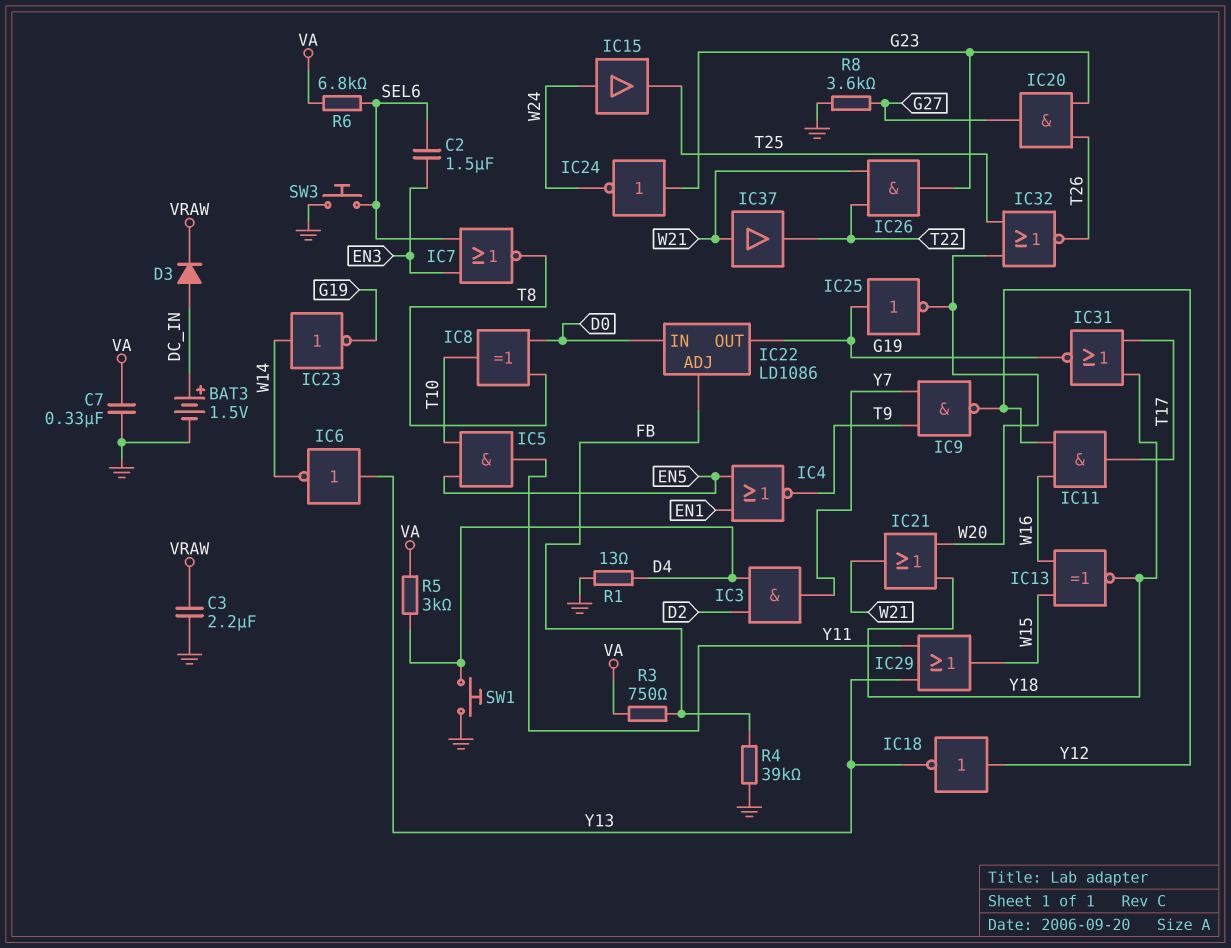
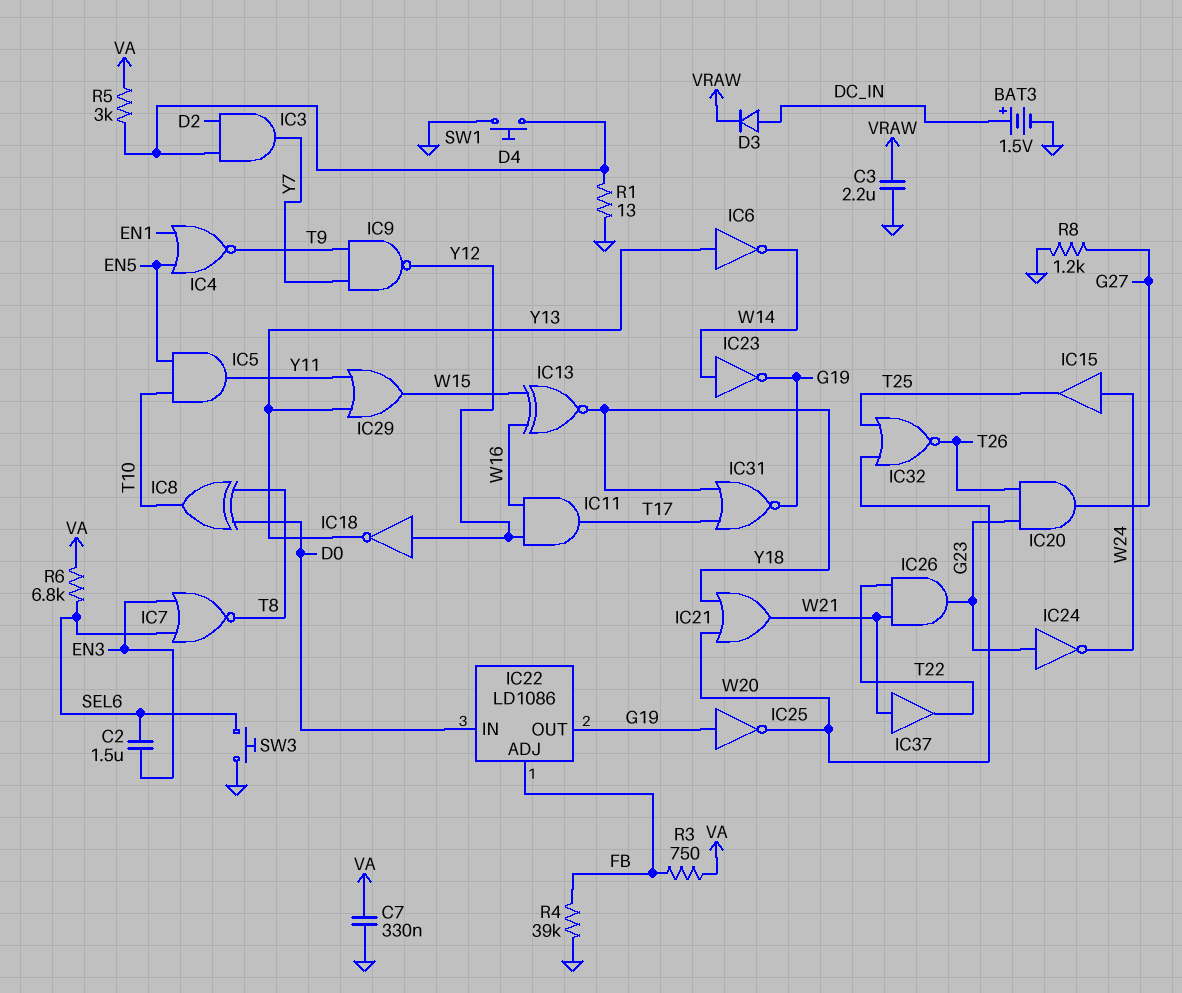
R8: 3.6k (G27, GND) -> 1.2k (G27, GND)

